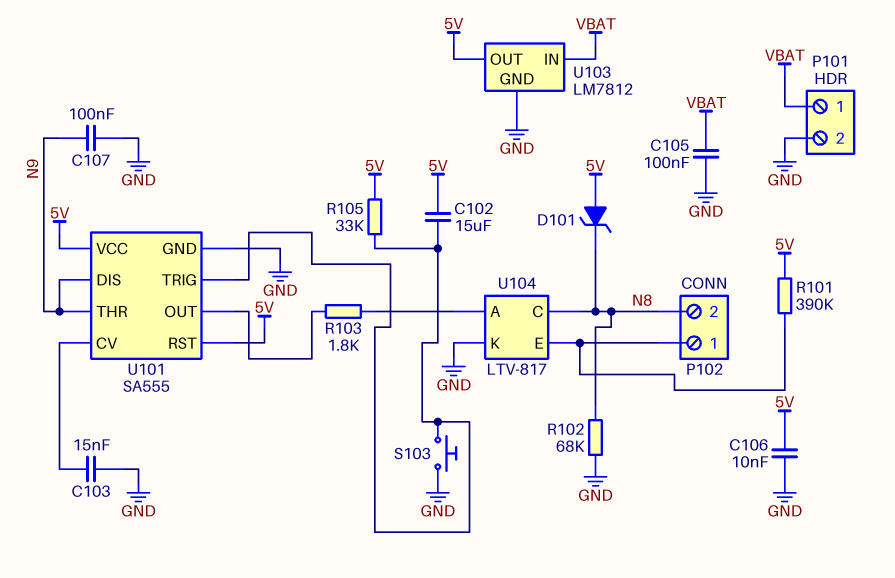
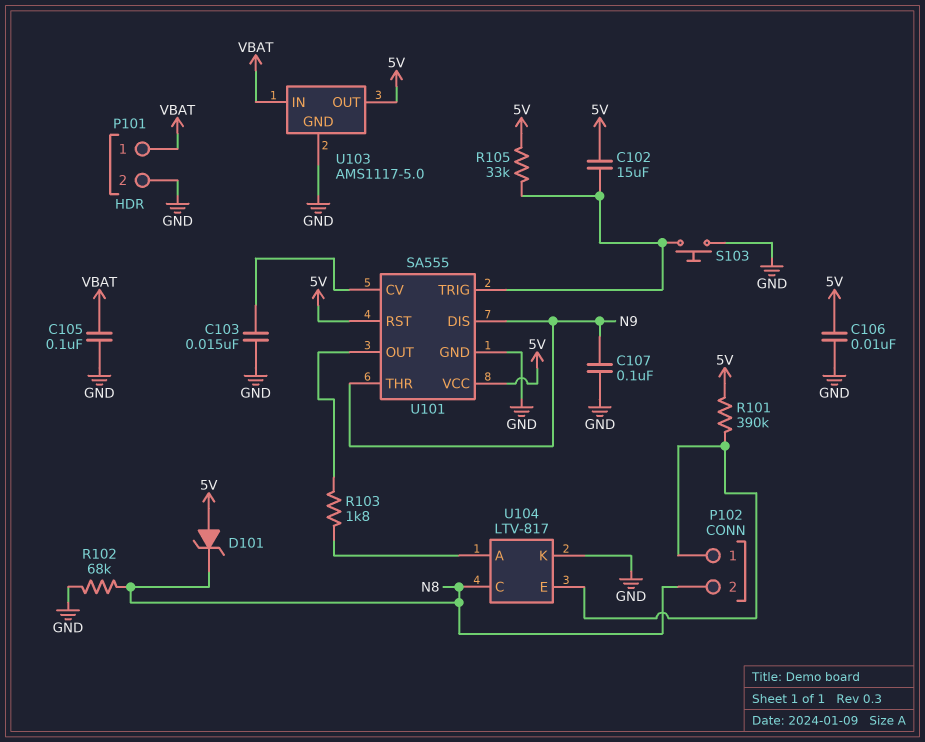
U103: LM7812 -> AMS1117-5.0

